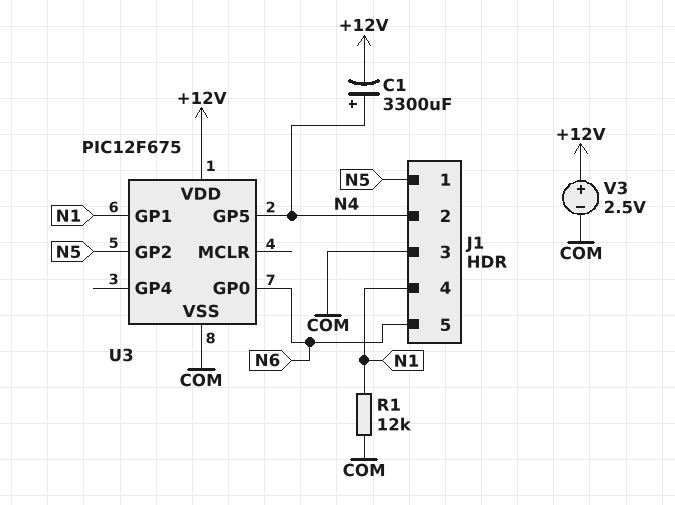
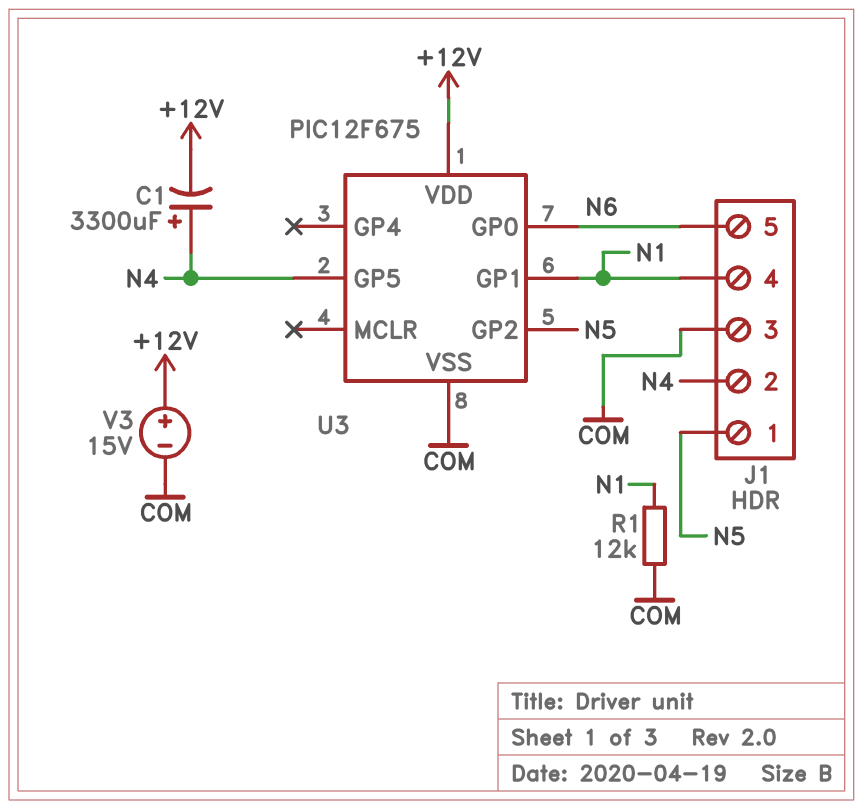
V3: 2.5V (plus +12V, minus COM) -> 15V (plus +12V, minus COM)

